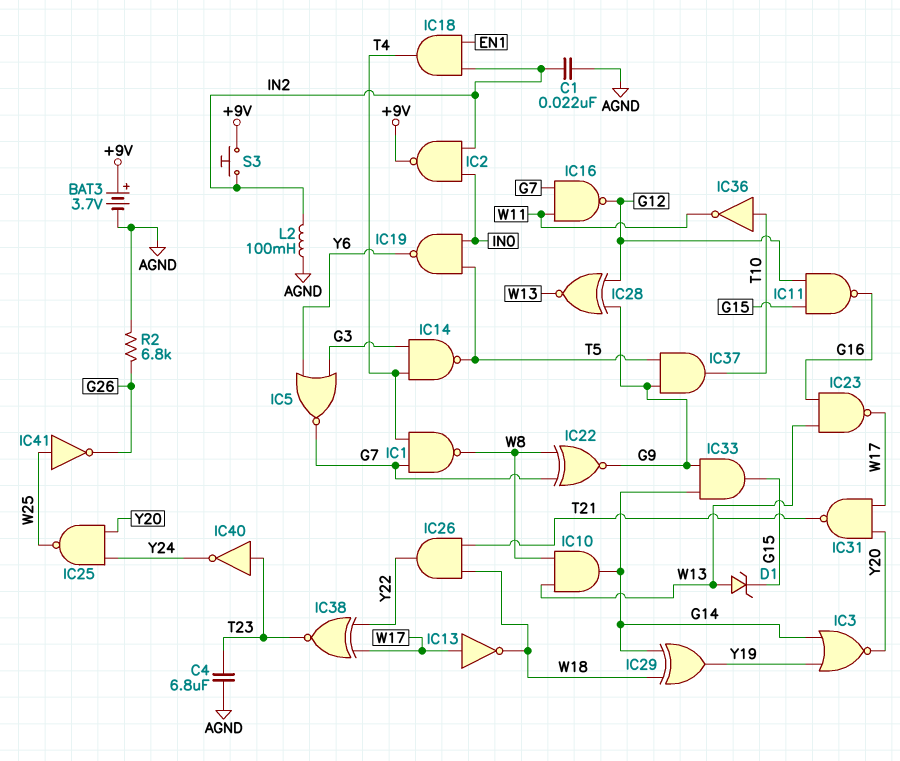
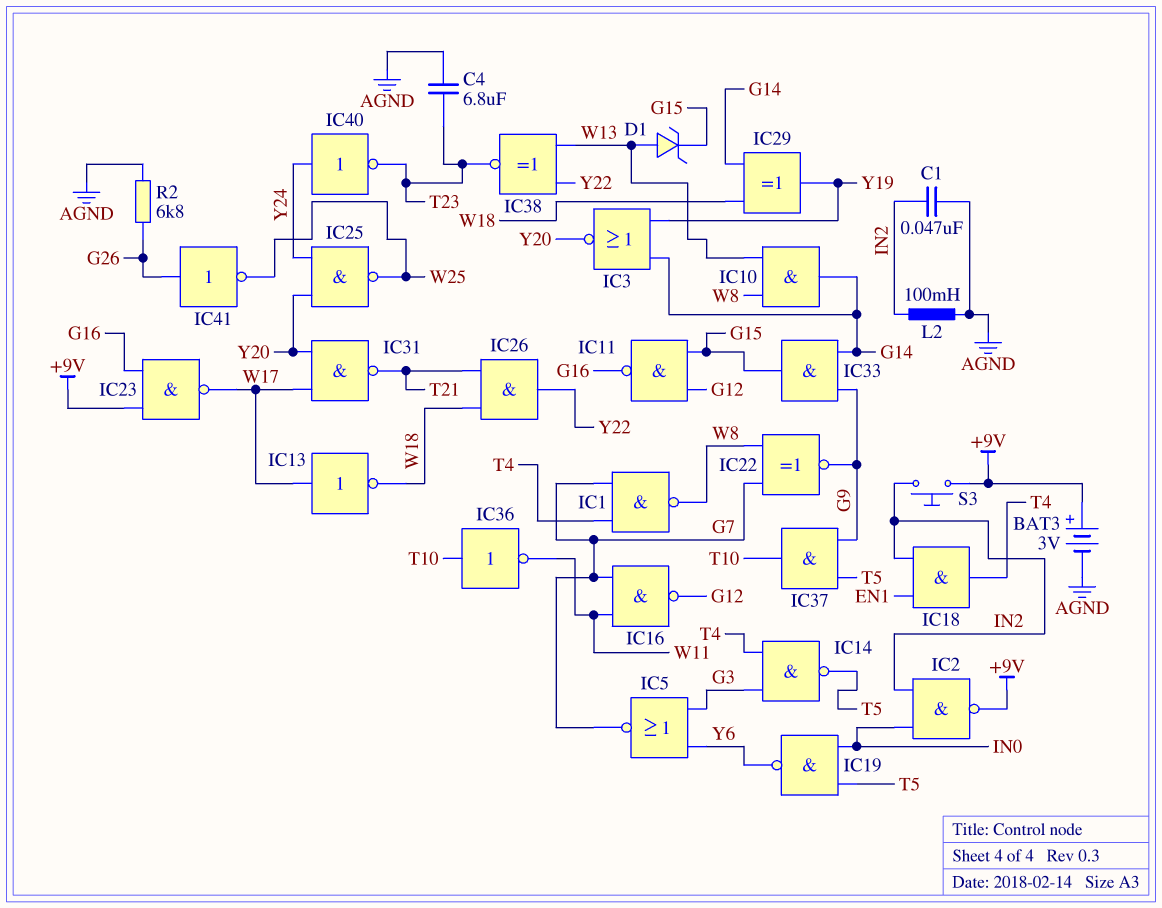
BAT3: 3.7V (plus +9V, minus AGND) -> 3V (plus +9V, minus AGND)
C1: 22nF (AGND, IN2) -> 47nF (AGND, IN2)
IC23: NAND (in G16, in W13, out W17) -> NAND (in +9V, in G16, out W17)
IC28: XNOR (in G9, in G12, out W13) -> none
IC38: XNOR (in W17, in Y22, out T23) -> XNOR (in W13, in Y22, out T23)
IC40: NOT (in T23, out Y24) -> NOT (in Y24, out T23)
IC41: NOT (in W25, out G26) -> NOT (in G26, out W25)

